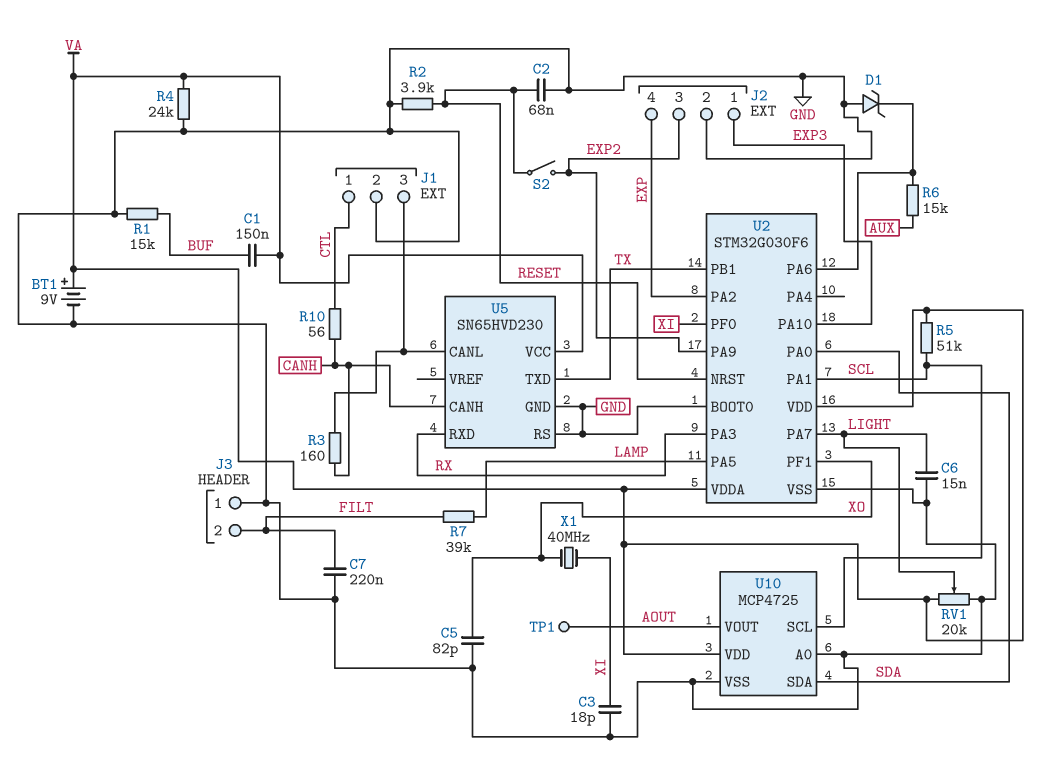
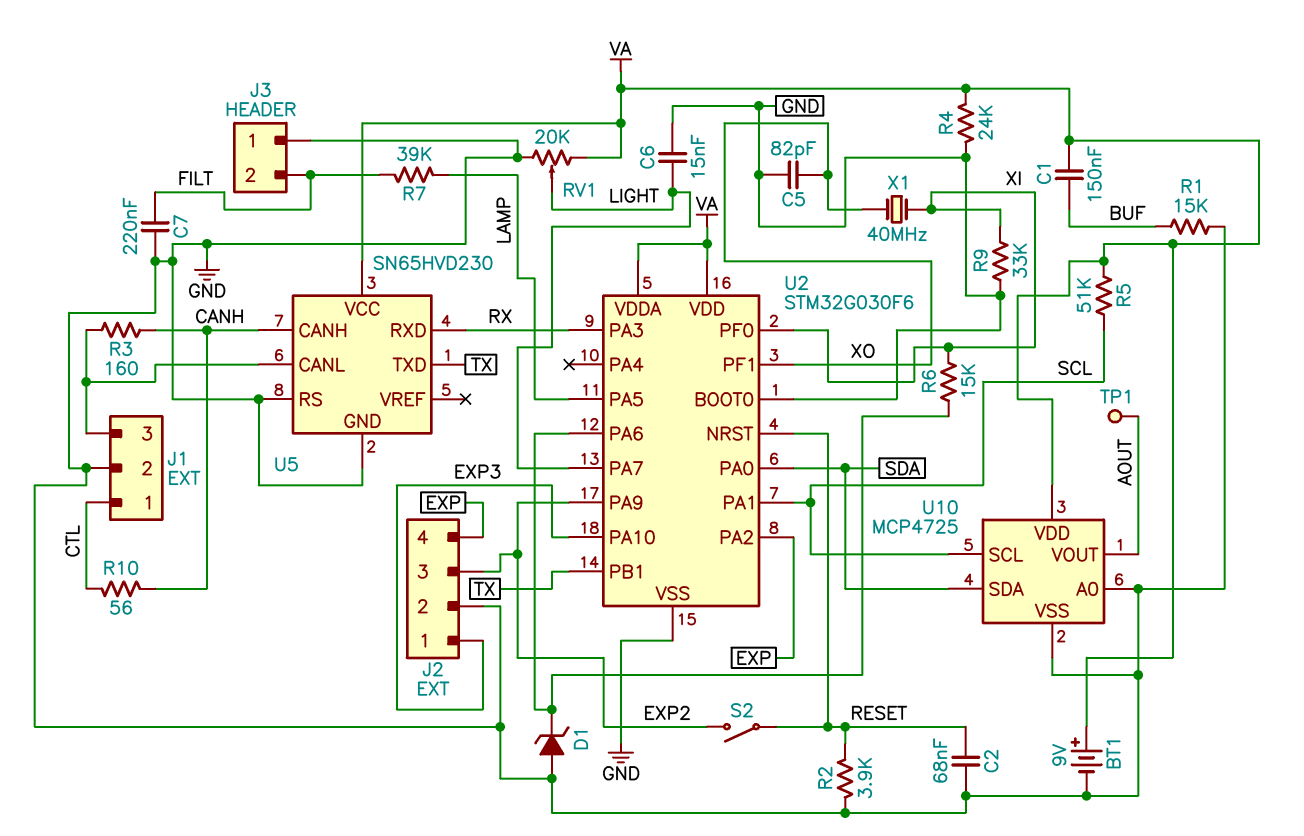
C3: 18pF (GND, XI) -> none
R6: 15k (AUX, U2/PA6) -> 15k (U2/PA6, XI)
R9: none -> 33k (GND, XI)

